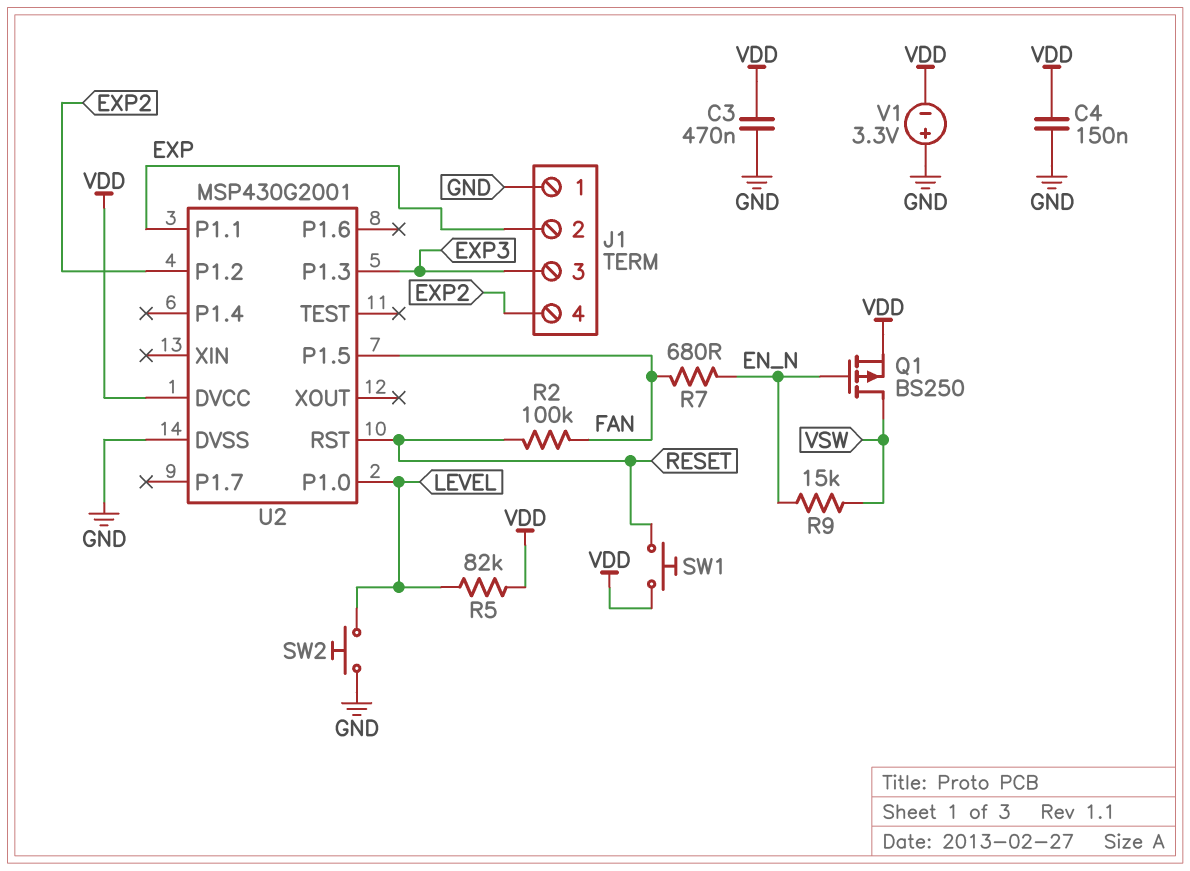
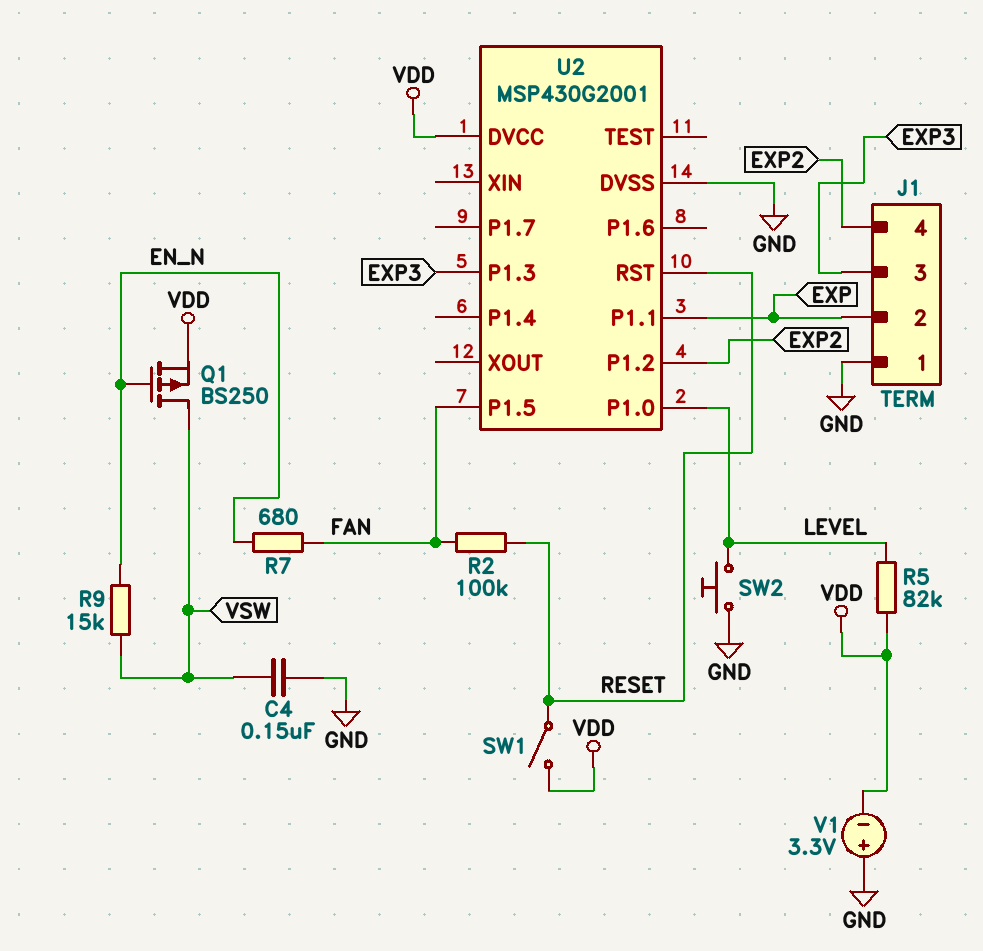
C3: 470nF (GND, VDD) -> none
C4: 150nF (GND, VDD) -> 150nF (GND, VSW)
SW1: button (RESET, VDD) -> switch (RESET, VDD)

